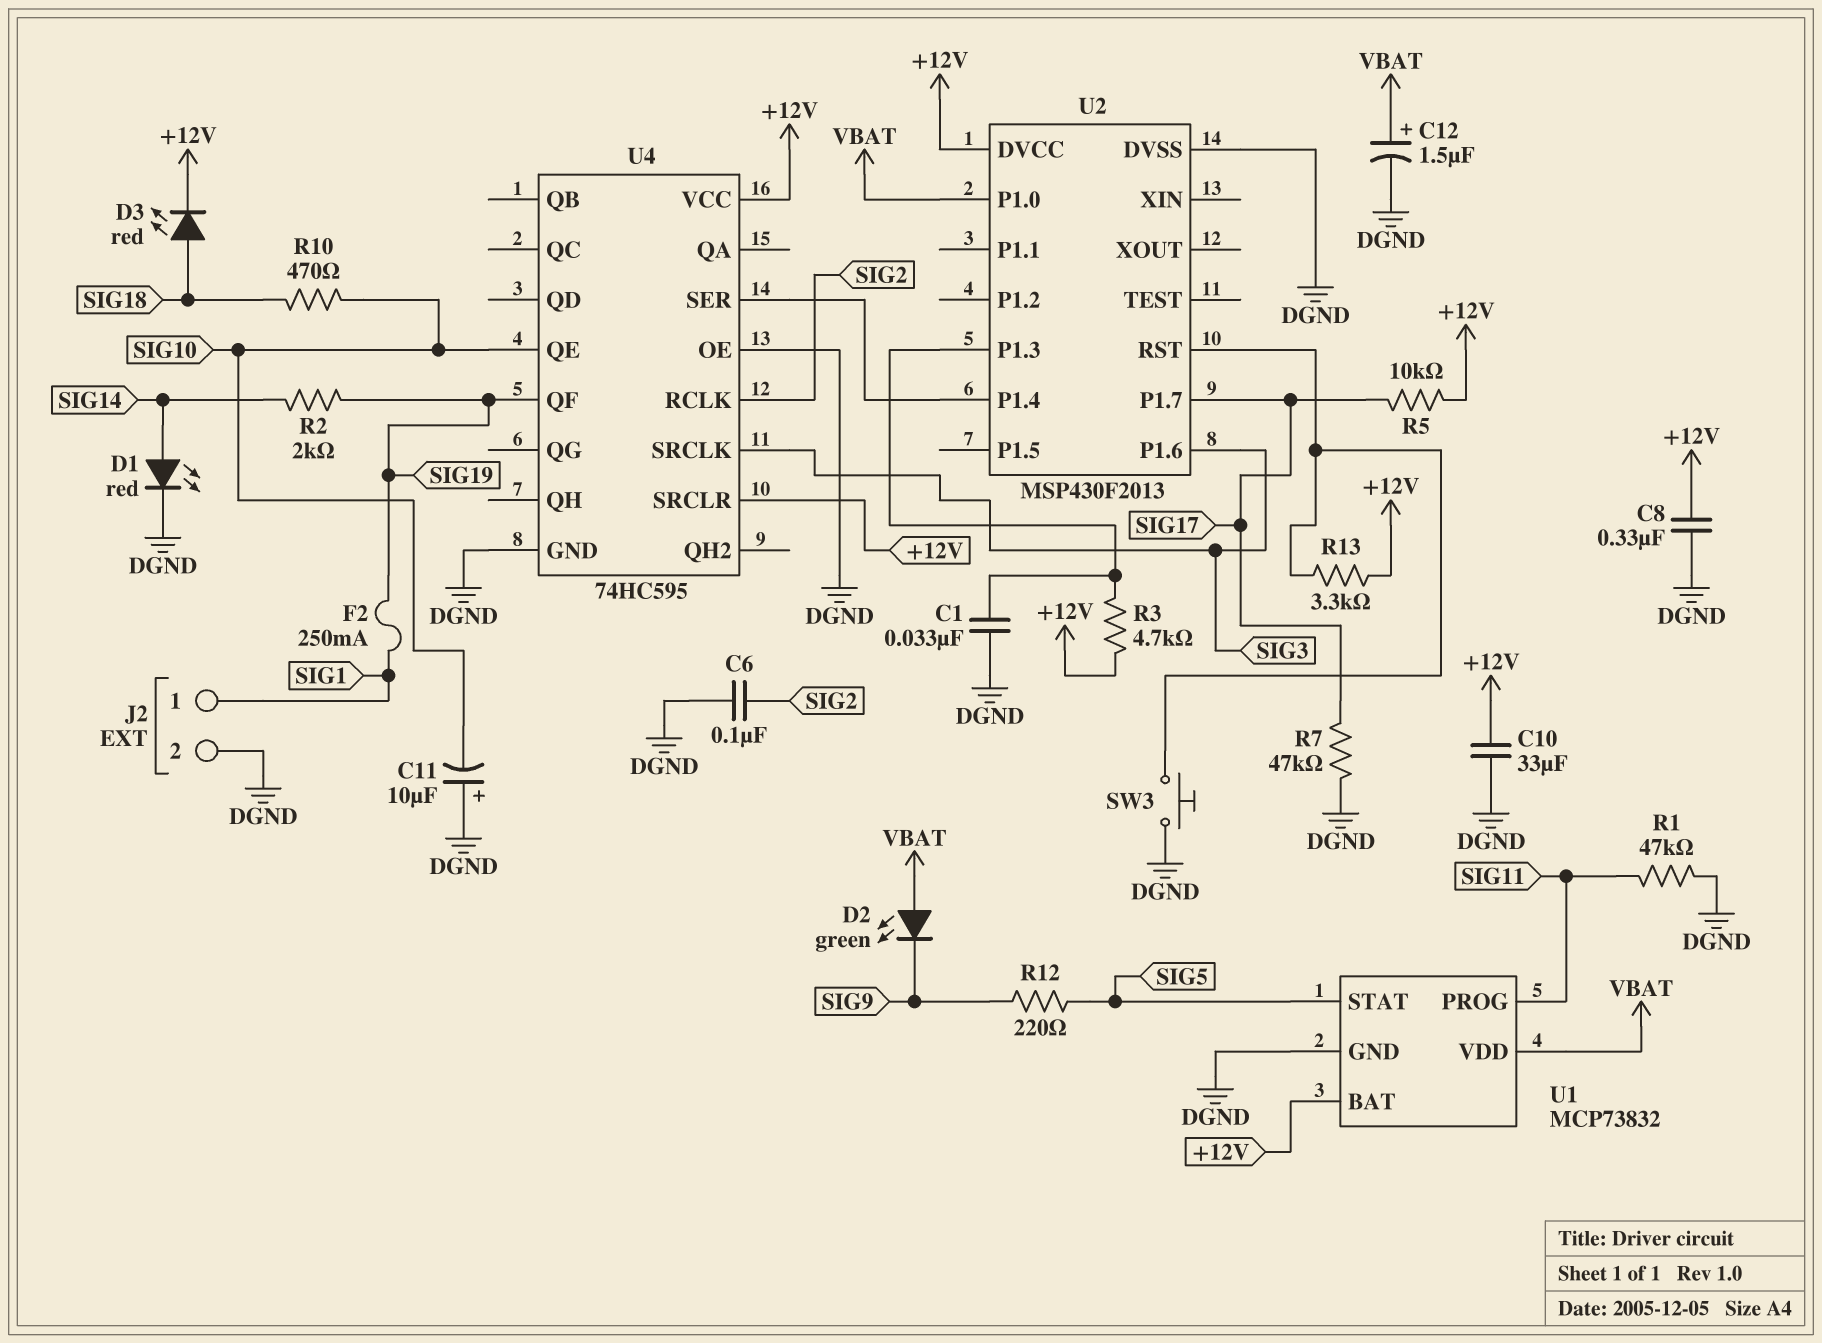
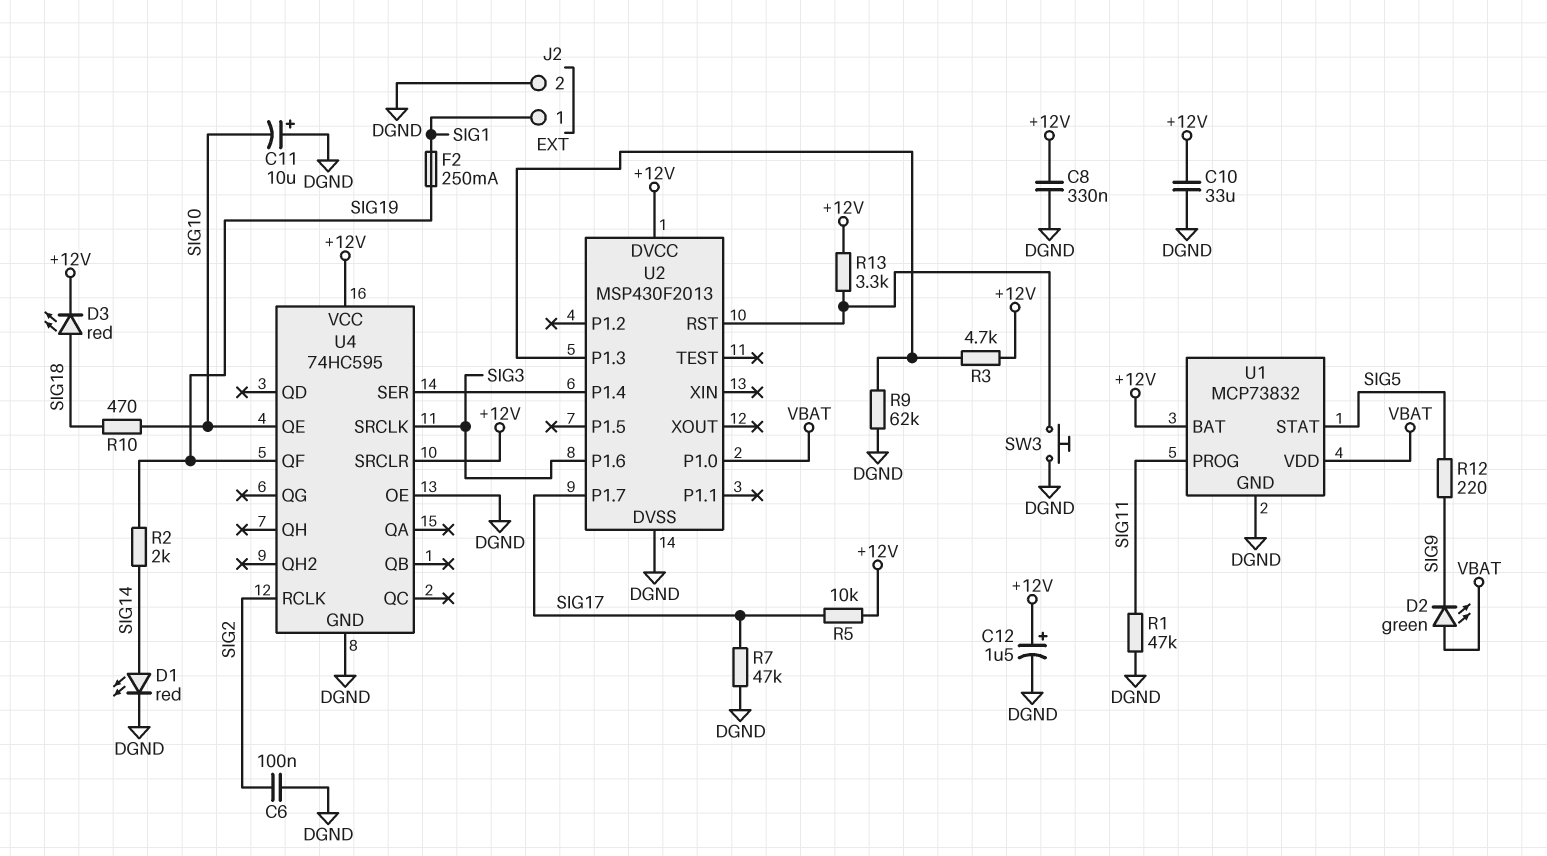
C1: 33nF (DGND, U2/P1.3) -> none
C12: 1.5uF (plus VBAT, minus DGND) -> 1.5uF (plus +12V, minus DGND)
R9: none -> 62k (DGND, U2/P1.3)

